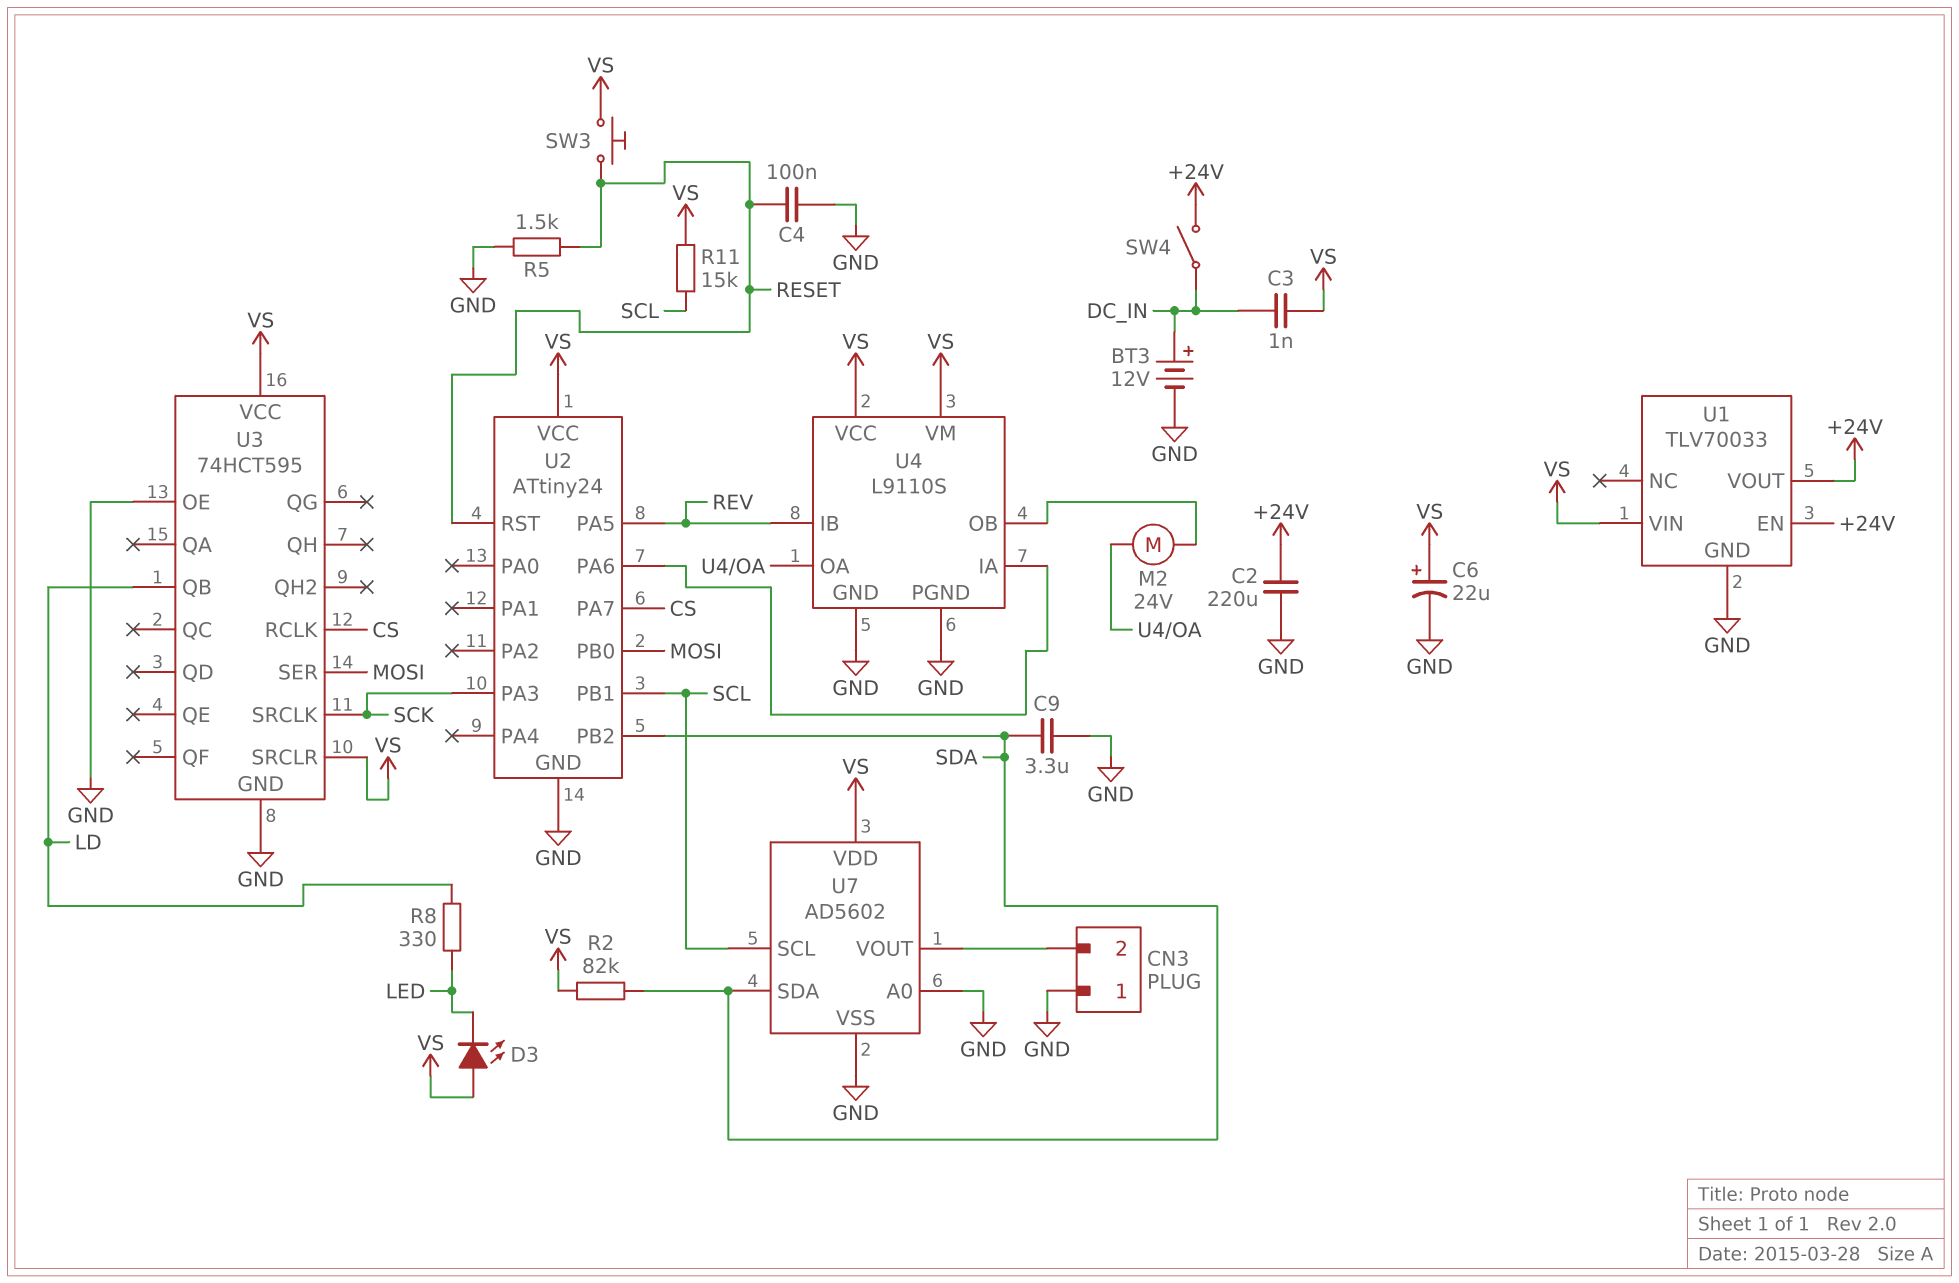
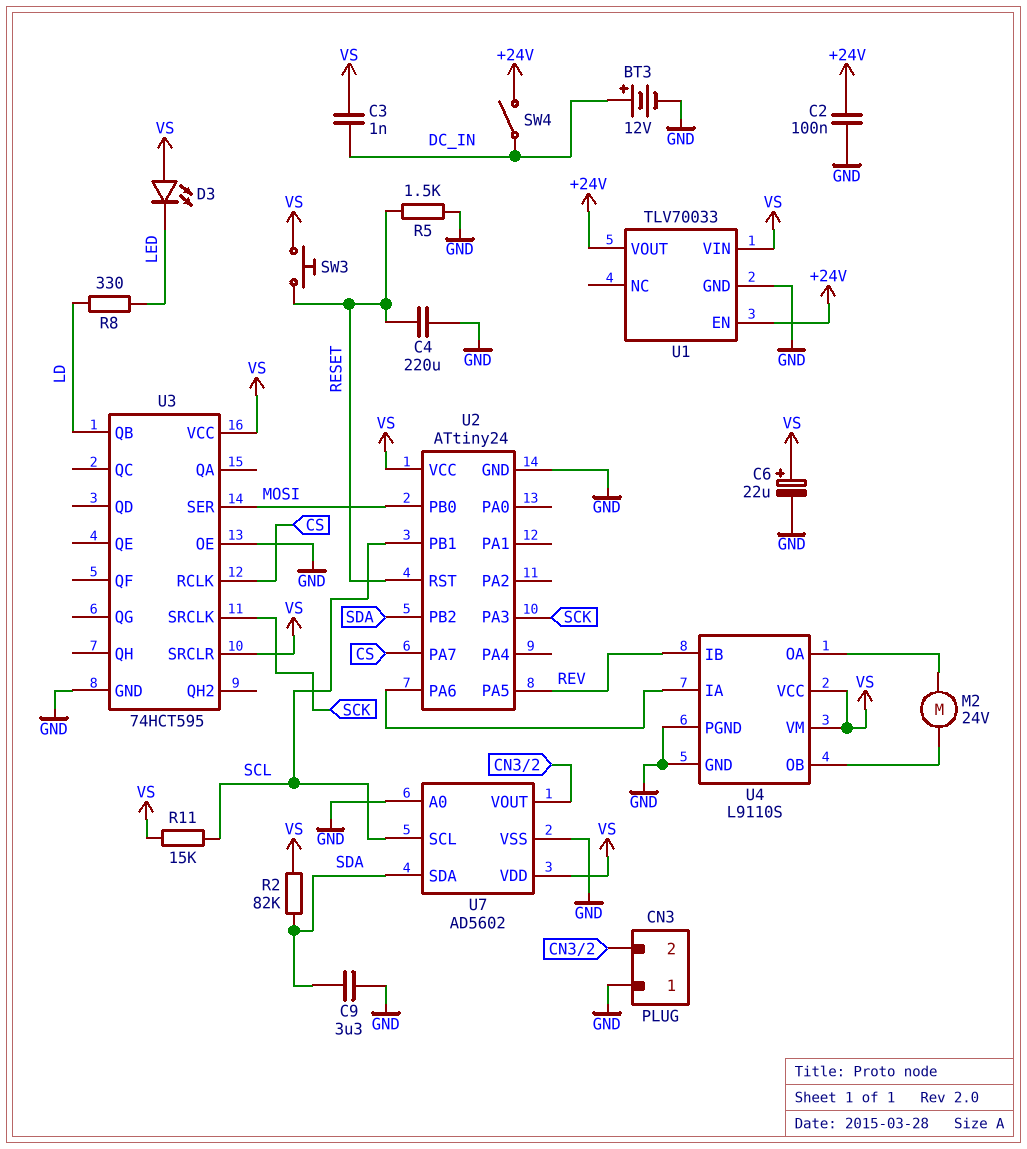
C2: 220uF (+24V, GND) -> 100nF (+24V, GND)
C4: 100nF (GND, RESET) -> 220uF (GND, RESET)

